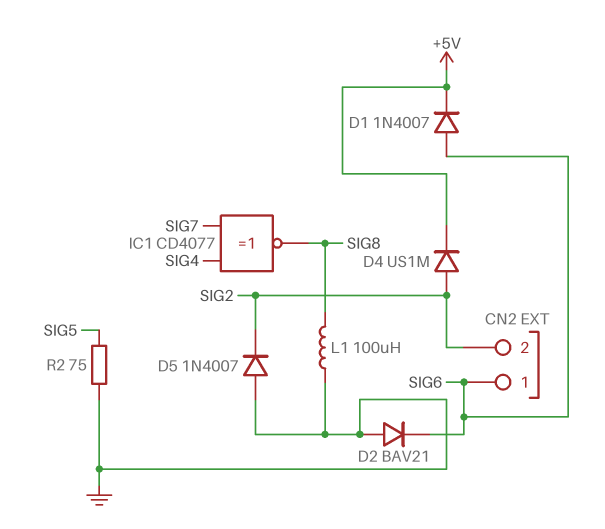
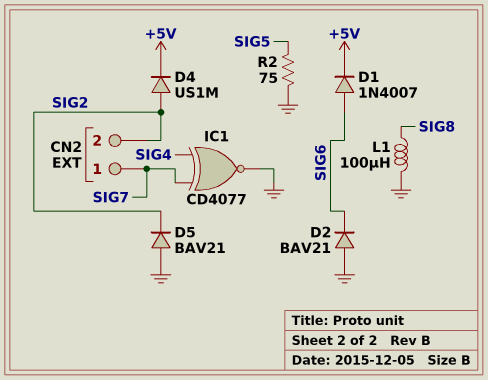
CN2 pin 1: SIG6 -> SIG7
D5: diode 1N4007 (A GND, K SIG2) -> diode BAV21 (A GND, K SIG2)
IC1: XNOR CD4077 (in SIG4, in SIG7, out SIG8) -> XNOR CD4077 (in SIG4, in SIG7, out GND)

